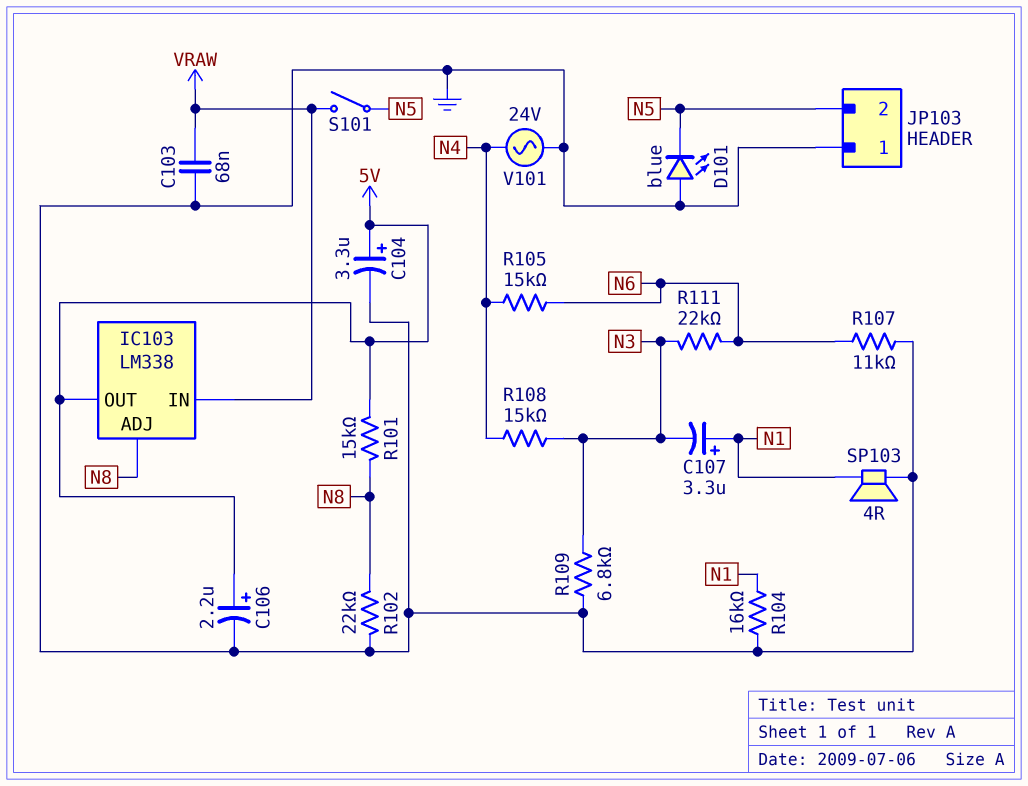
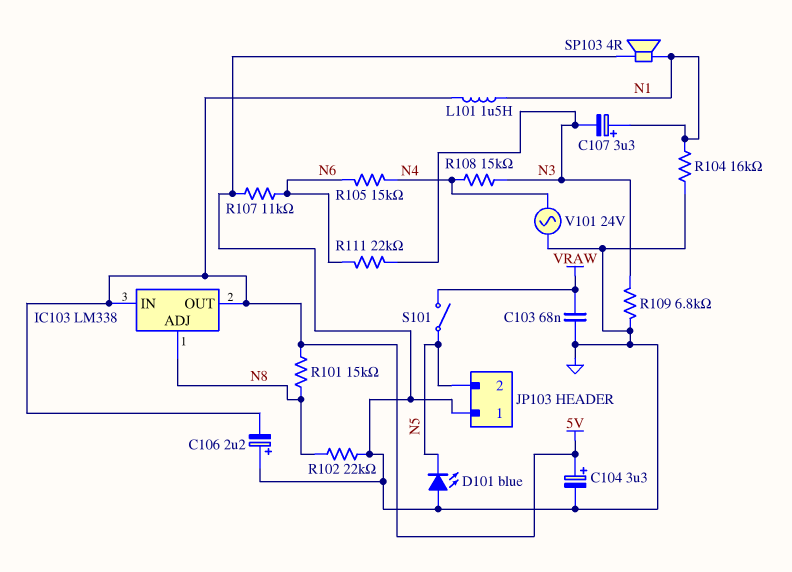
C106: 2.2uF (plus 5V, minus GND) -> 2.2uF (plus GND, minus 5V)
IC103 pin IN: VRAW -> 5V
L101: none -> 1.5uH (5V, N1)

